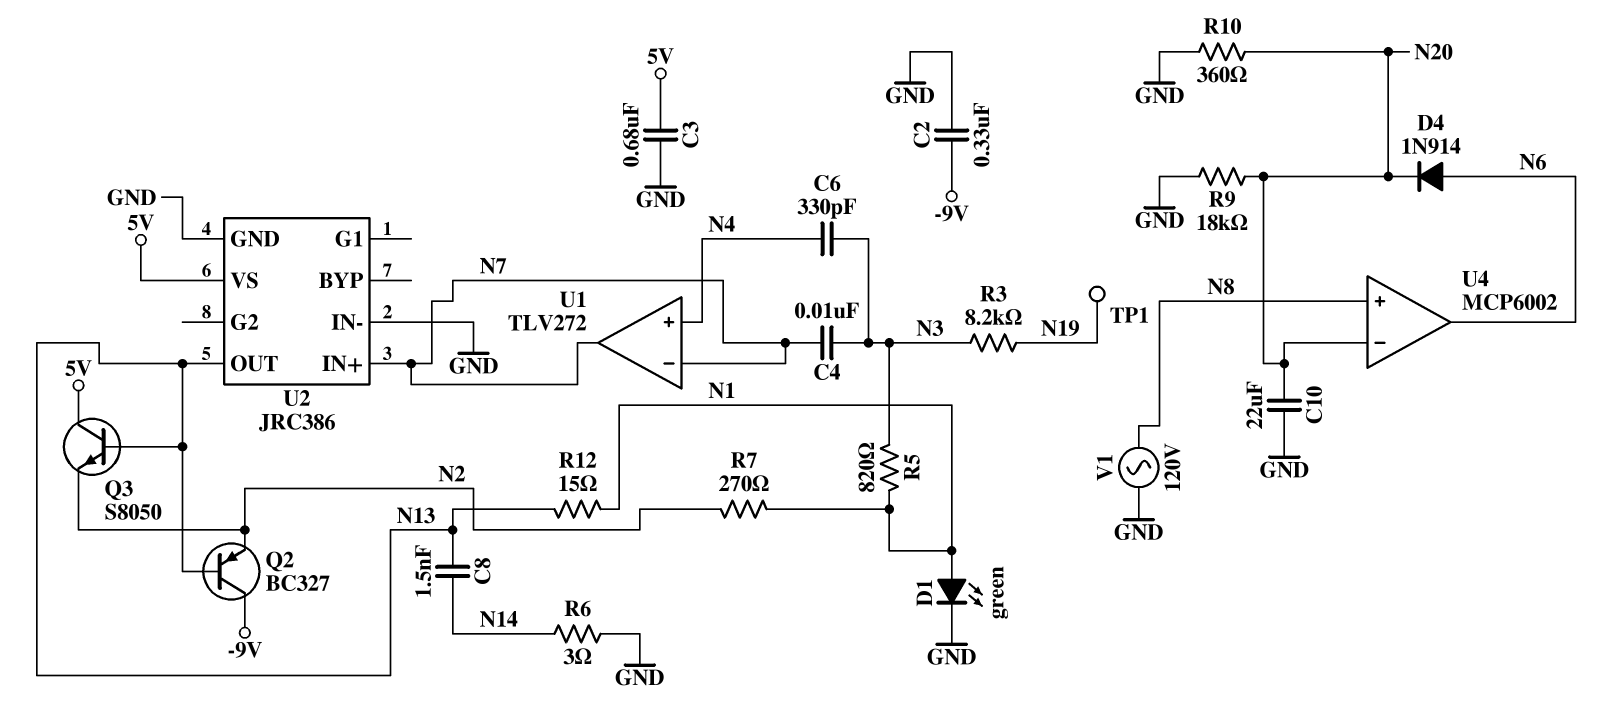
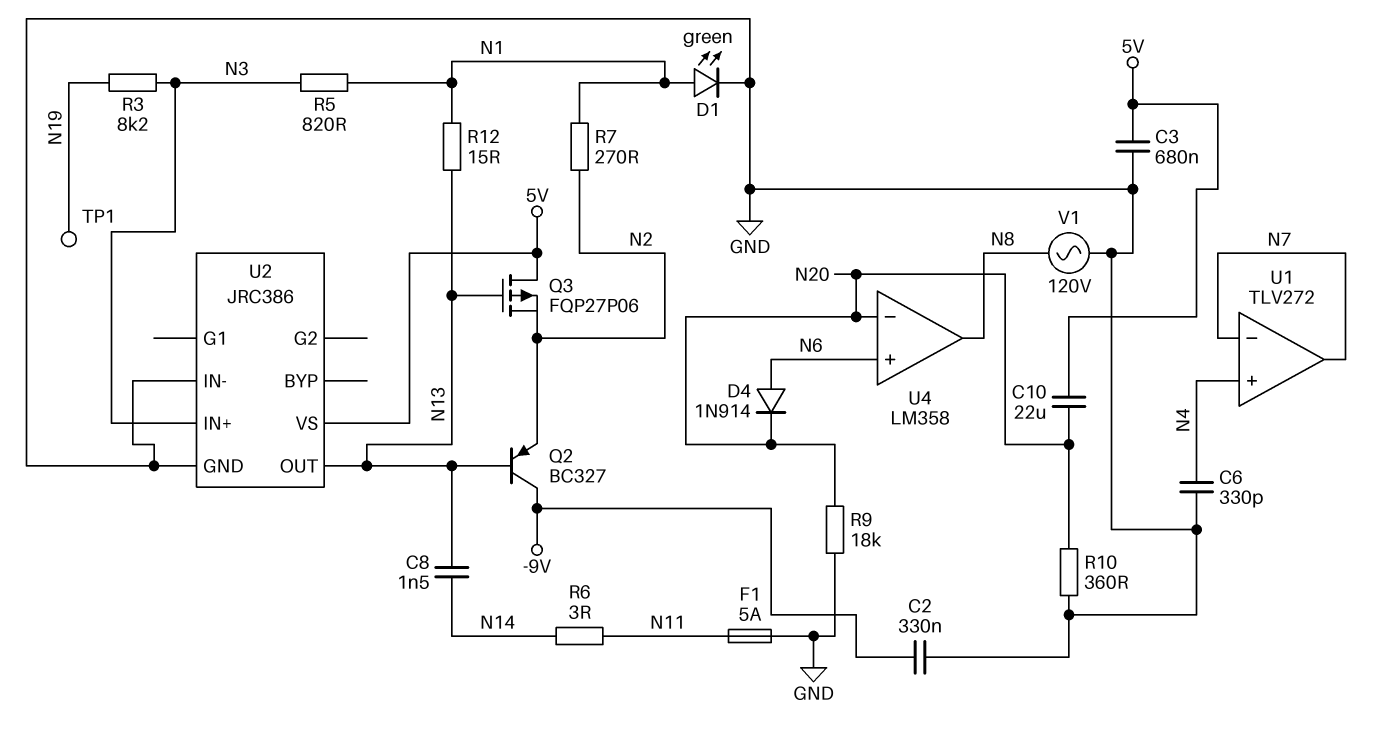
C4: 10nF (N3, N7) -> none
C6: 330pF (N3, N4) -> 330pF (GND, N4)
C10: 22uF (GND, N20) -> 22uF (5V, N20)
F1: none -> 5A (GND, N11)
Q3: NPN S8050 (B N13, C 5V, E N2) -> PMOS FQP27P06 (G N13, D 5V, S N2)
R6: 3 (GND, N14) -> 3 (N11, N14)
U2 pin IN+: N7 -> N3
U4: MCP6002 -> LM358
U4 pin in+: N8 -> N6
U4 pin out: N6 -> N8

